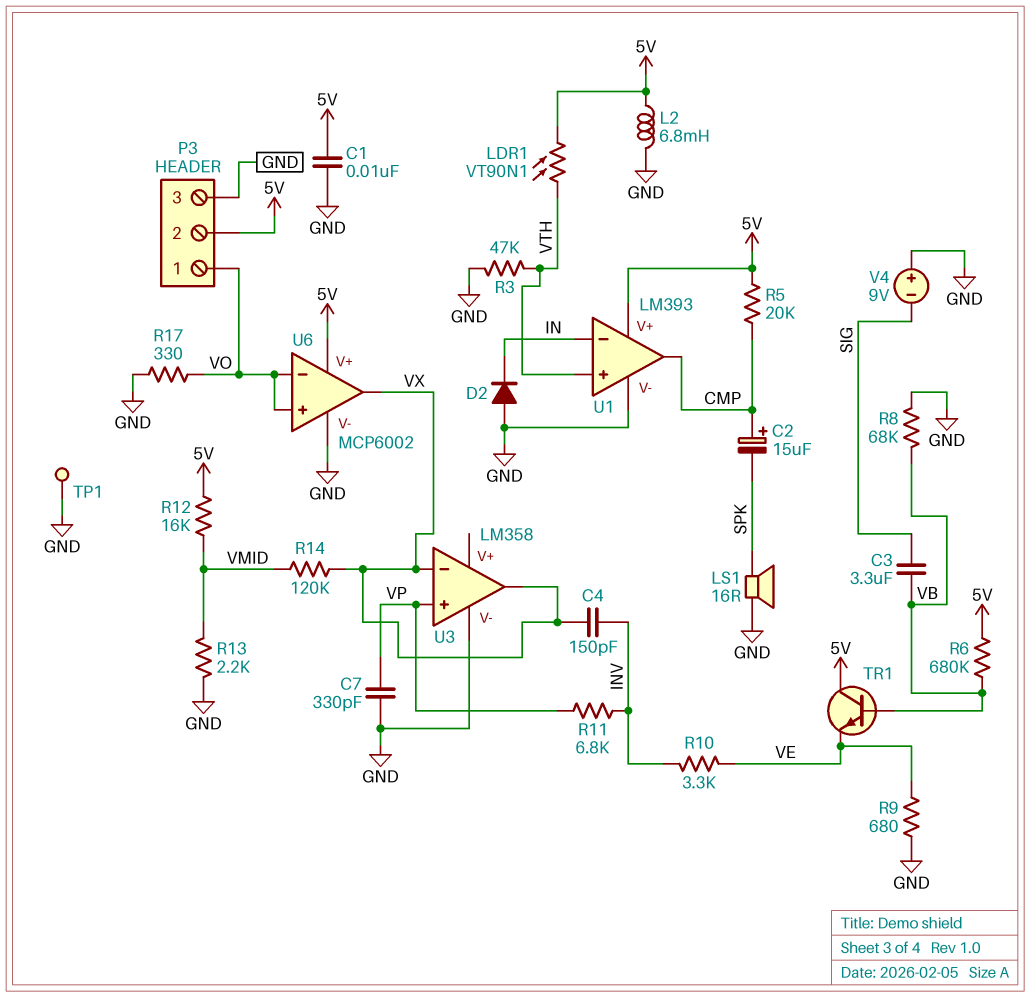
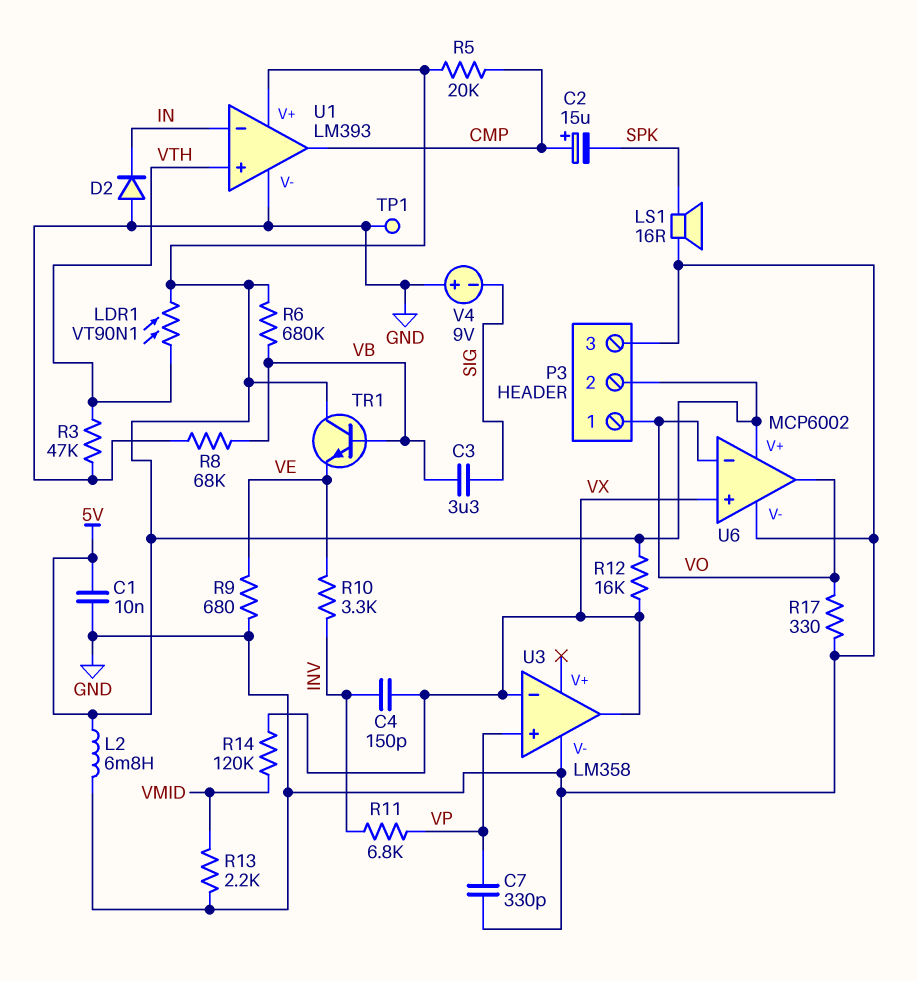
R12: 16k (5V, VMID) -> 16k (5V, VX)
U6 pin in+: VO -> VX
U6 pin out: VX -> VO

